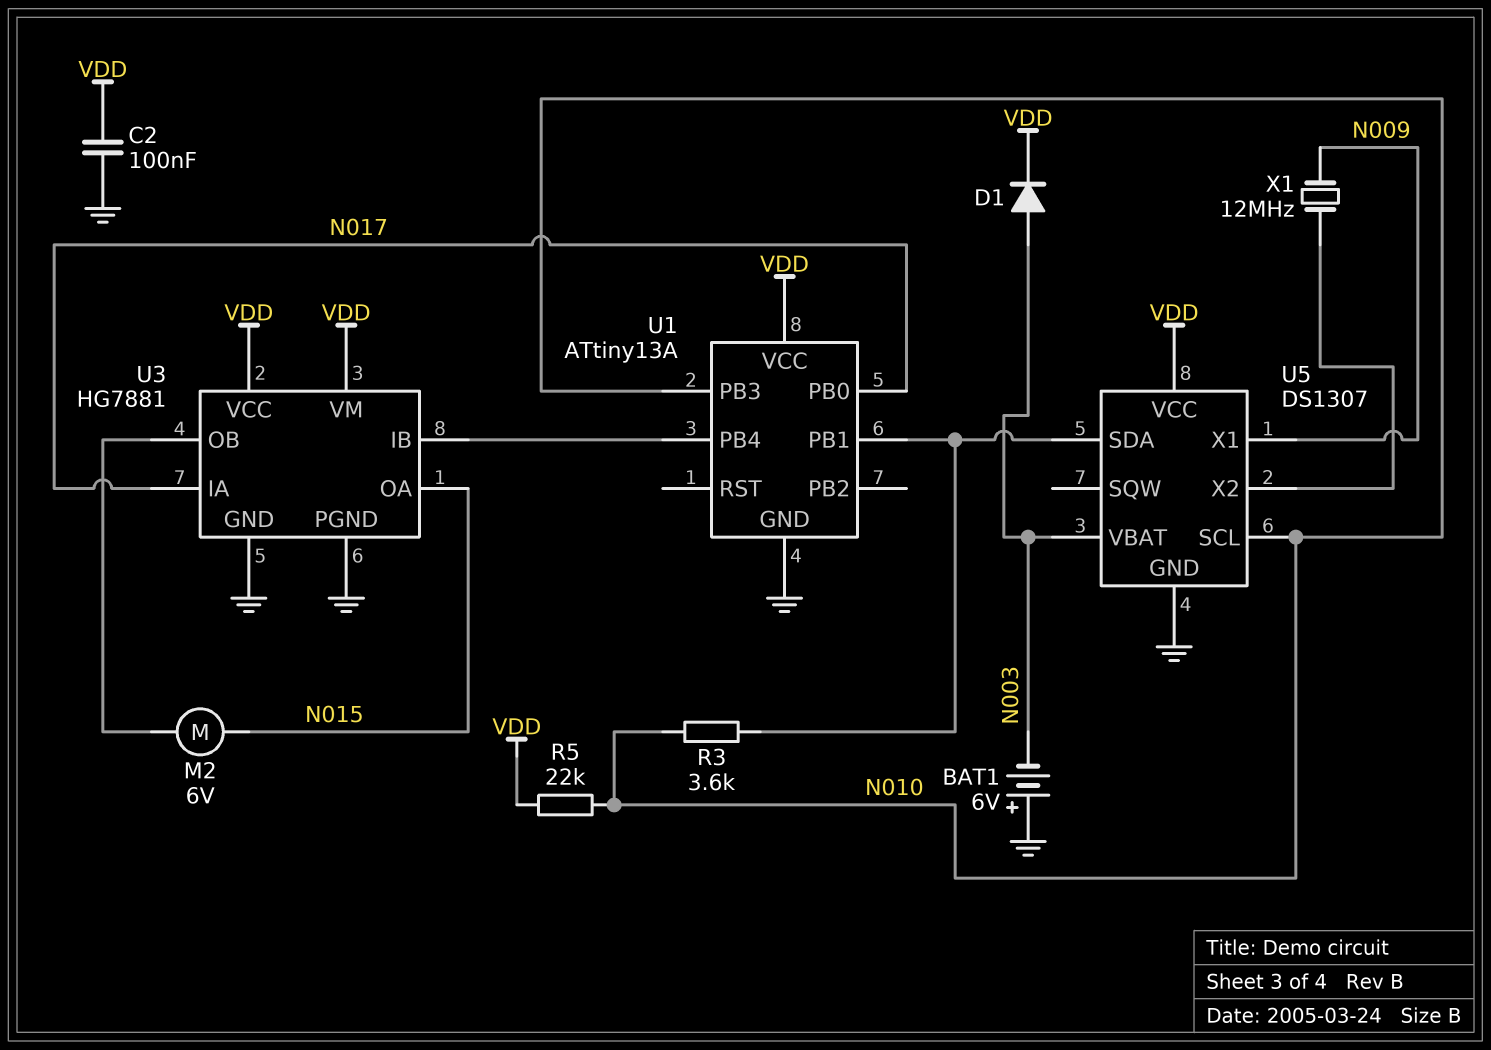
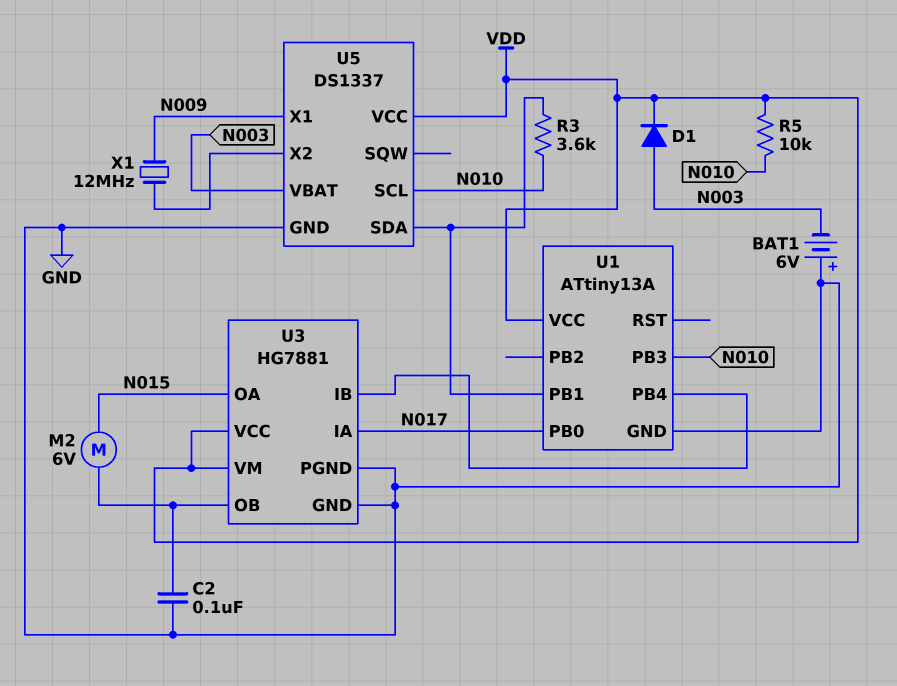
C2: 100nF (GND, VDD) -> 100nF (GND, U3/OB)
R5: 22k (N010, VDD) -> 10k (N010, VDD)
U5: DS1307 -> DS1337

